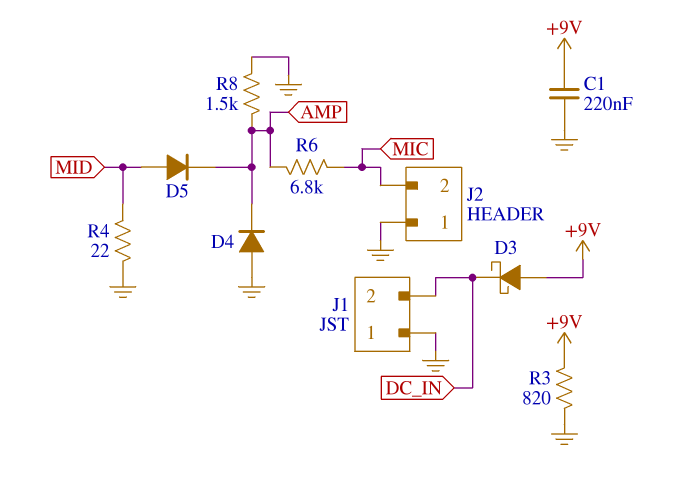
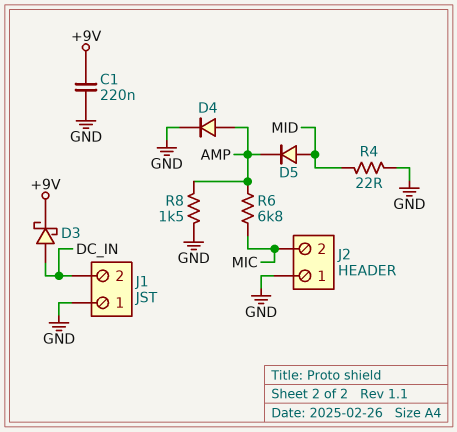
D3: schottky (A +9V, K DC_IN) -> schottky (A DC_IN, K +9V)
D4: diode (A GND, K AMP) -> diode (A AMP, K GND)
R3: 820 (+9V, GND) -> none

